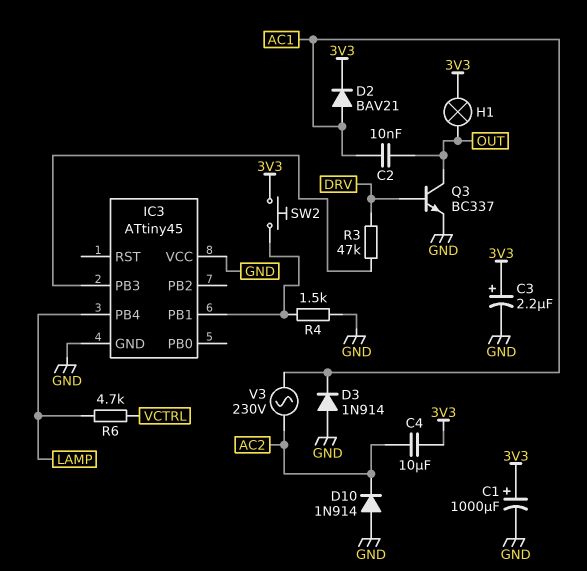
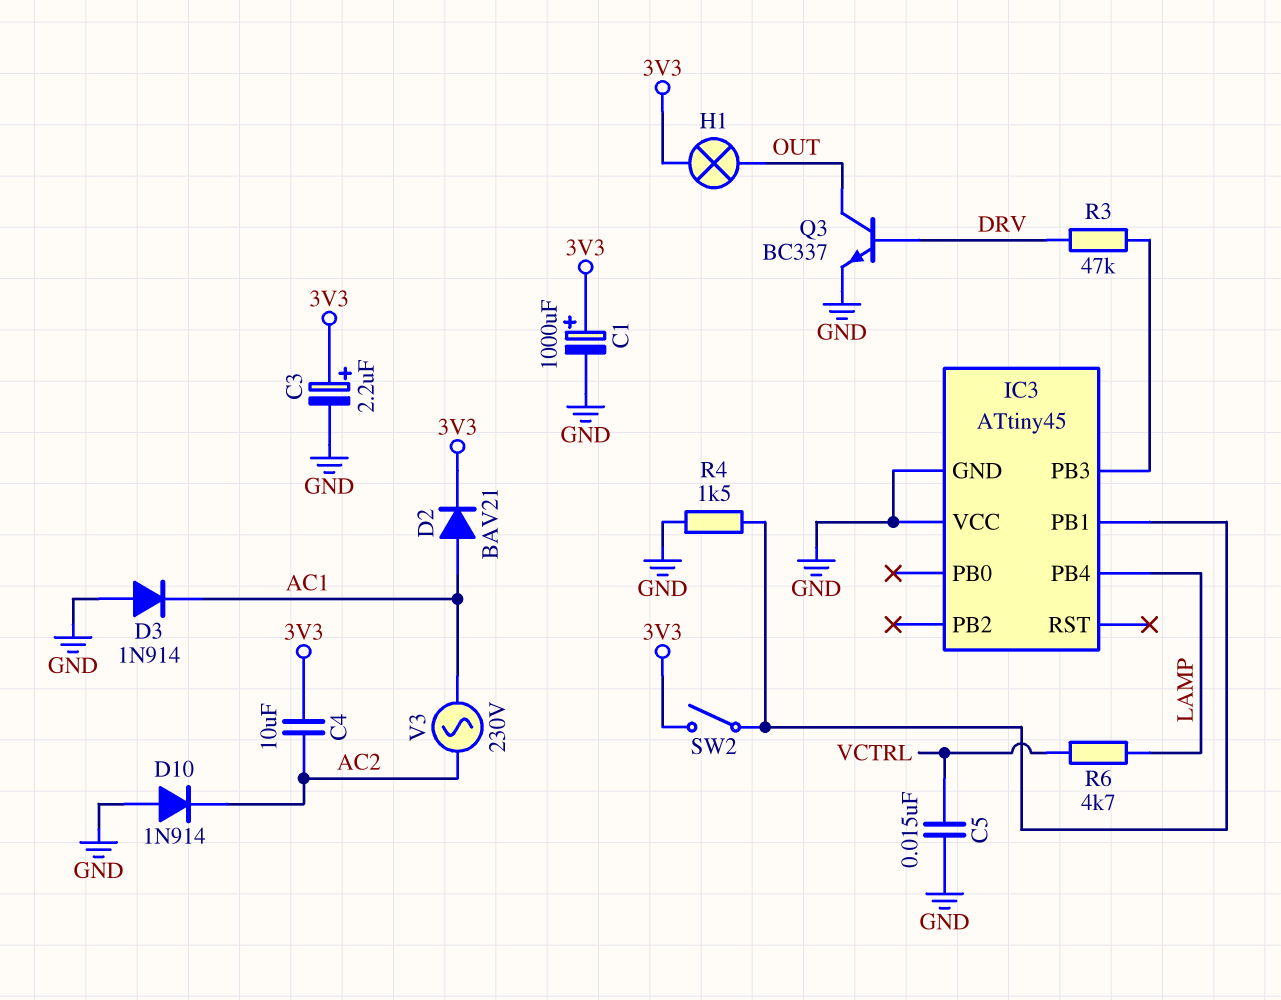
C2: 10nF (AC1, OUT) -> none
C5: none -> 15nF (GND, VCTRL)
SW2: button (3V3, IC3/PB1) -> switch (3V3, IC3/PB1)

